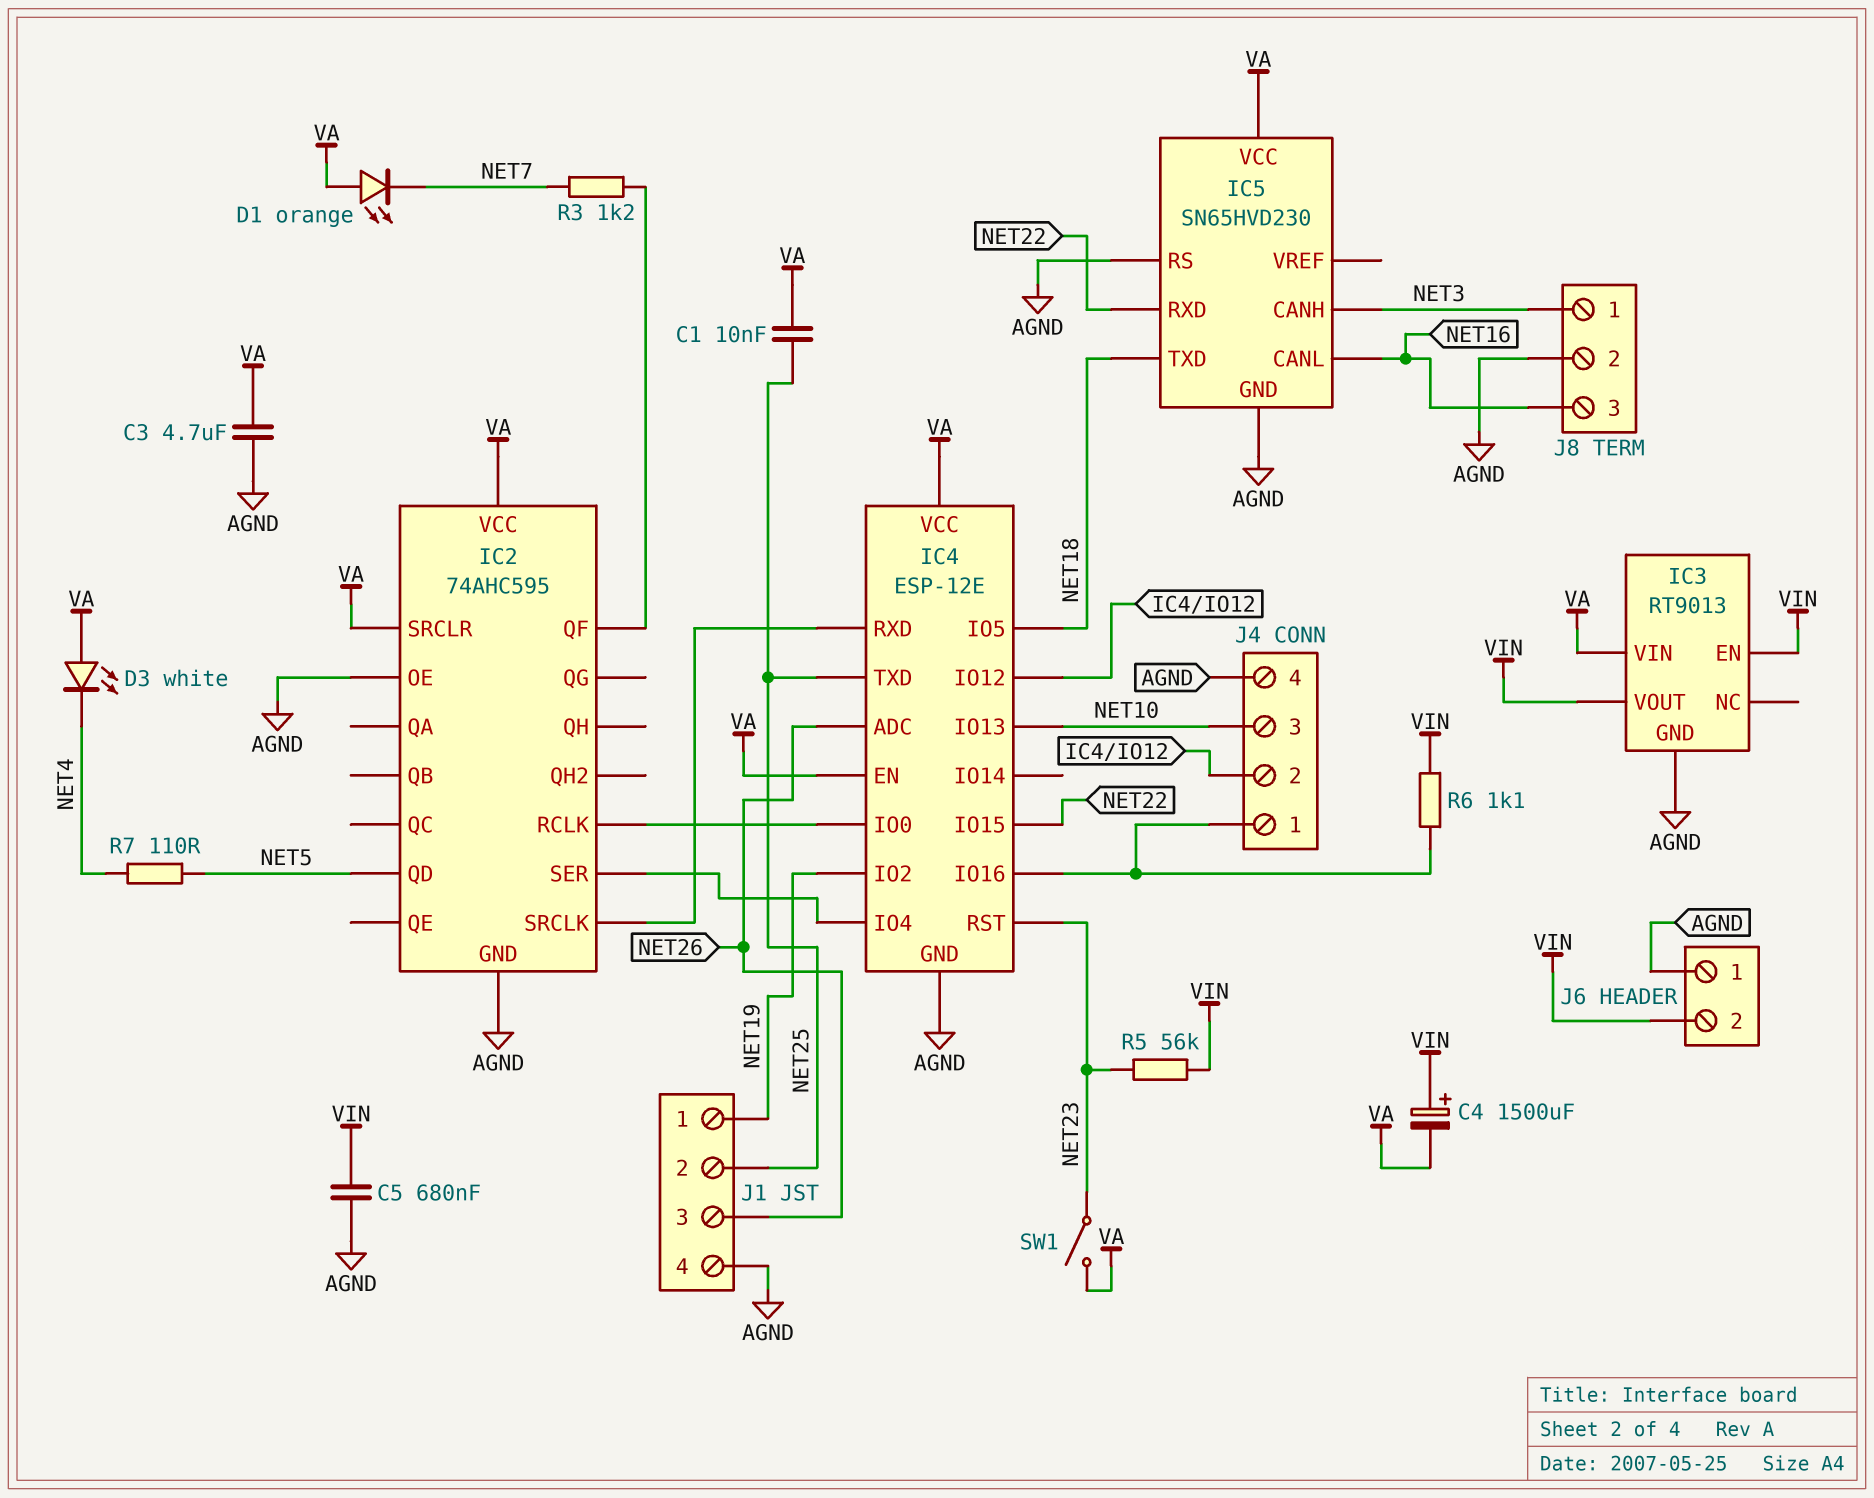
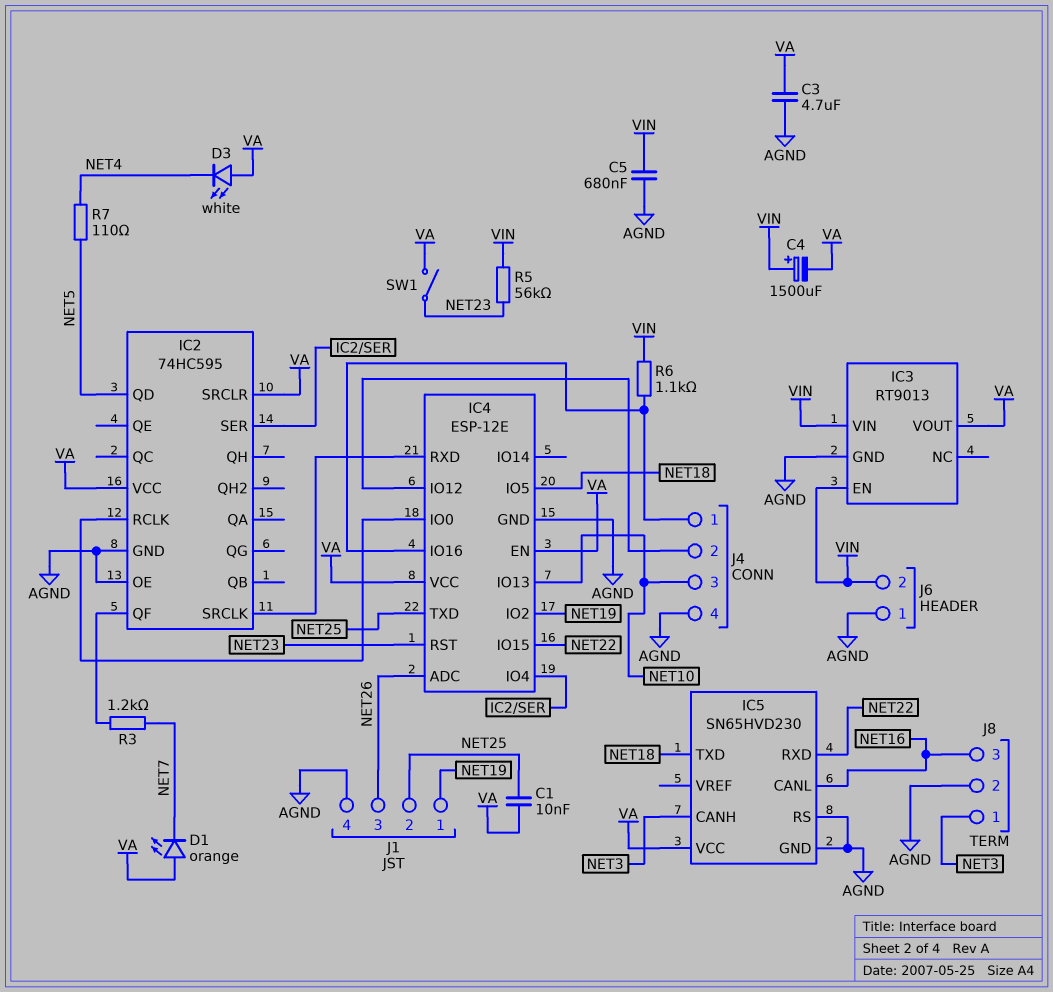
IC2: 74AHC595 -> 74HC595
IC3 pin VIN: VA -> VIN
IC3 pin VOUT: VIN -> VA

